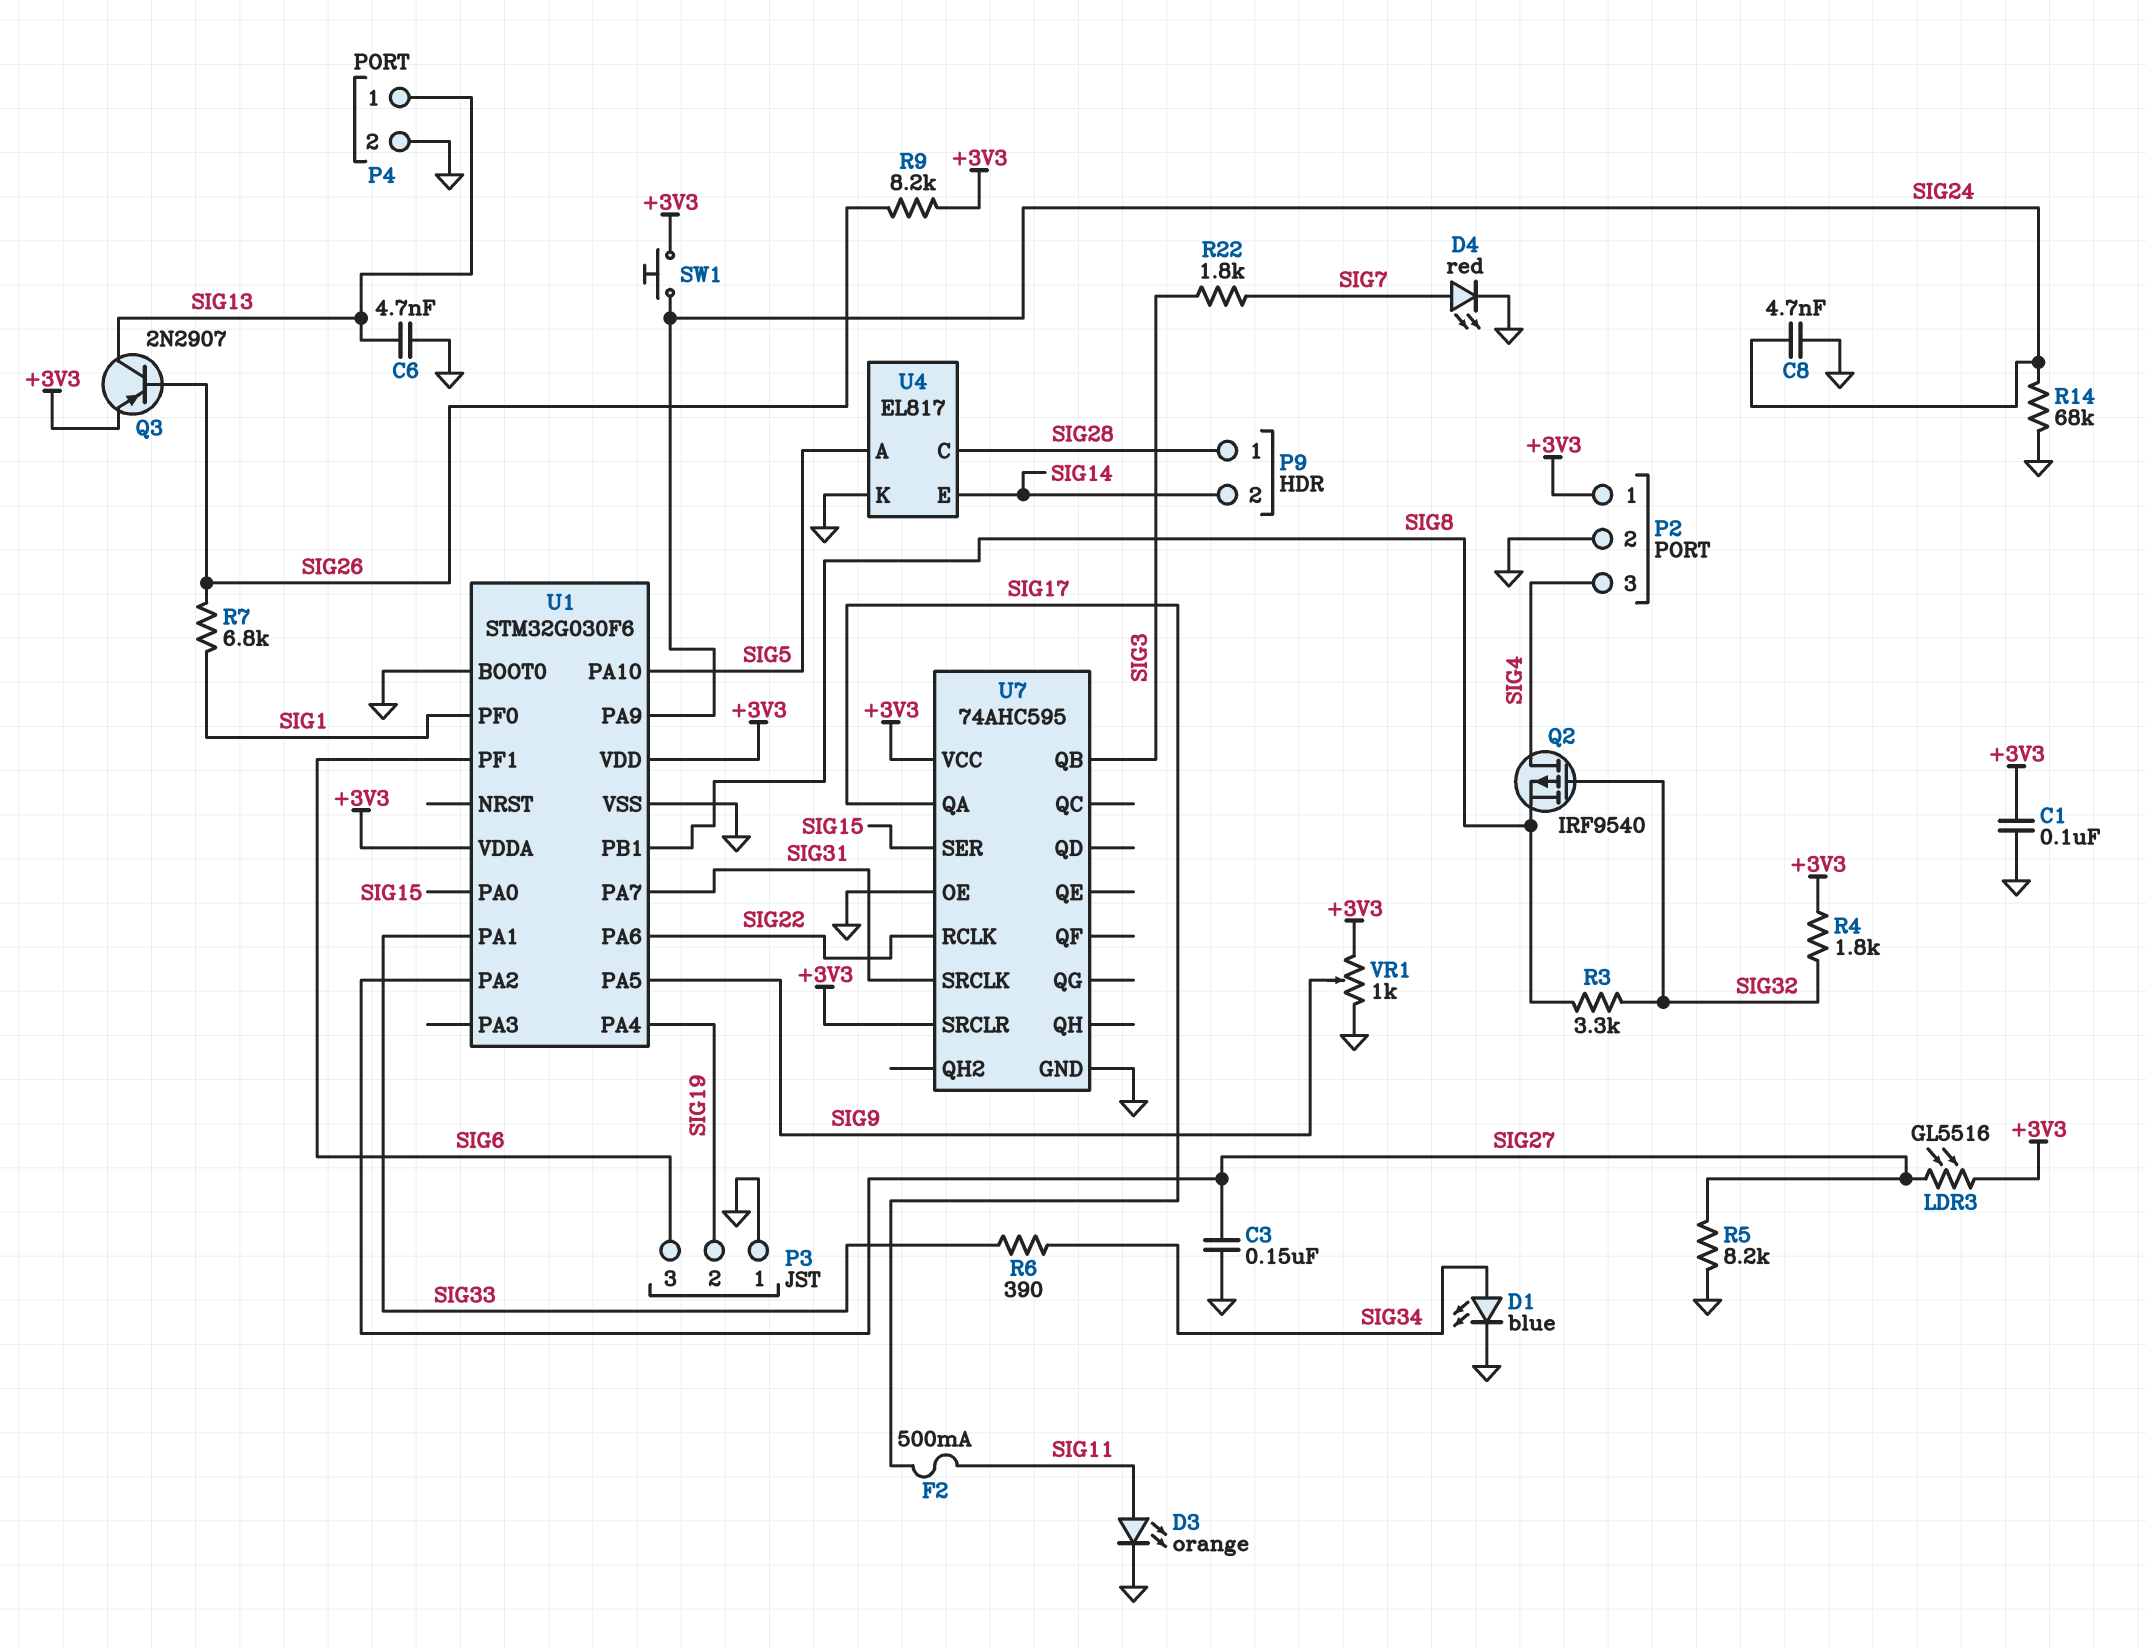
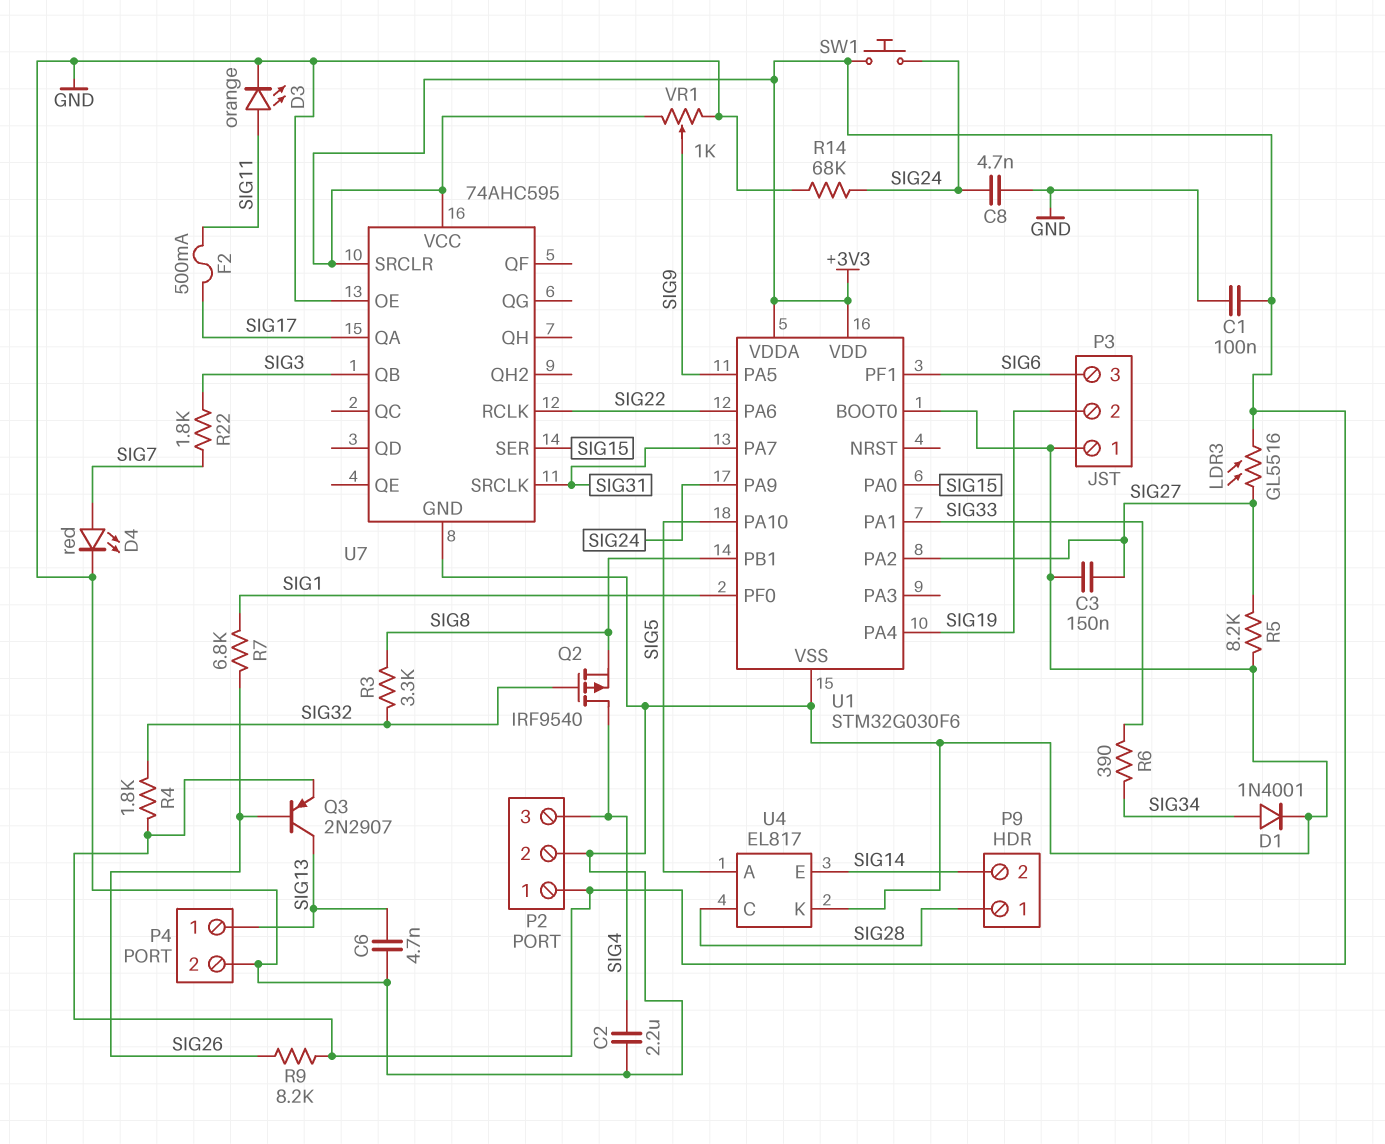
C2: none -> 2.2uF (GND, SIG4)
D1: LED blue (A SIG34, K GND) -> diode 1N4001 (A SIG34, K GND)

